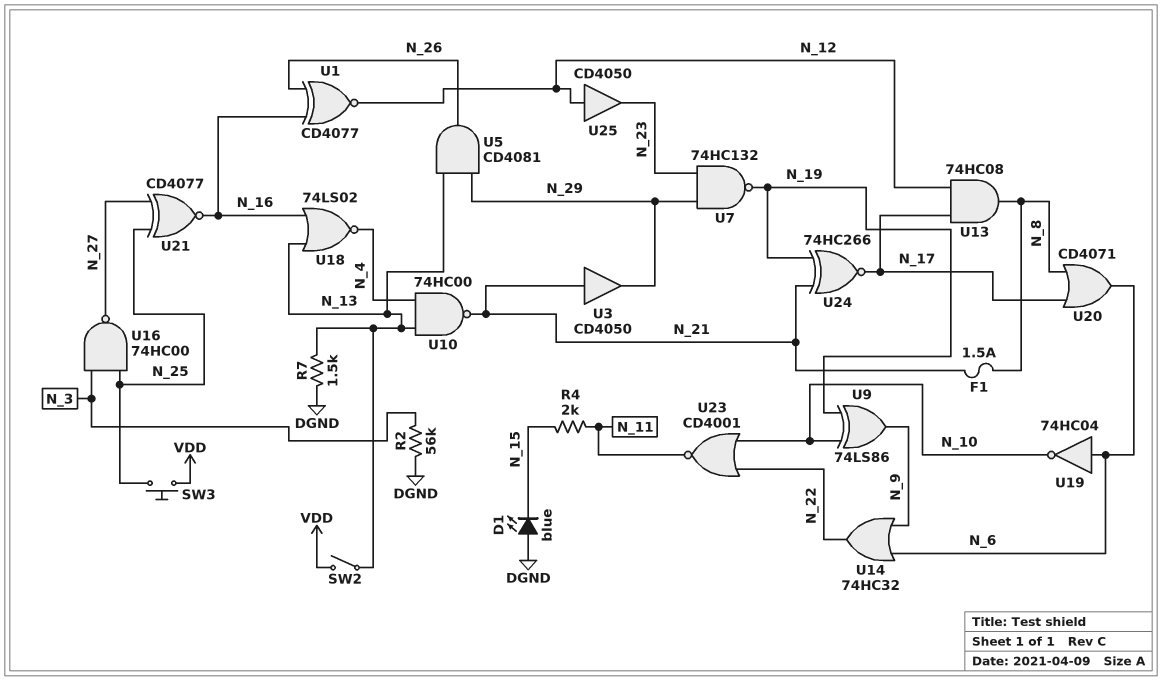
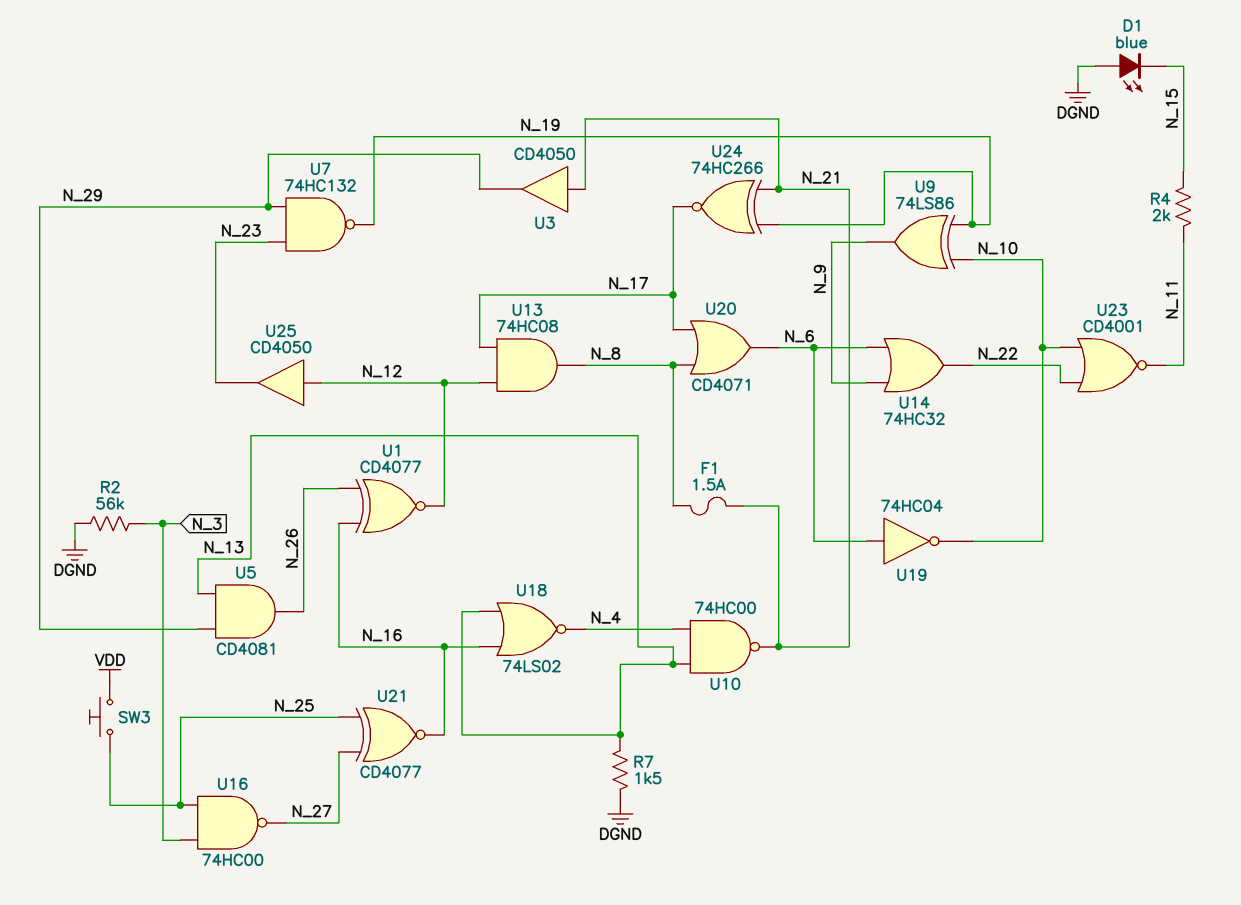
SW2: switch (N_13, VDD) -> none

